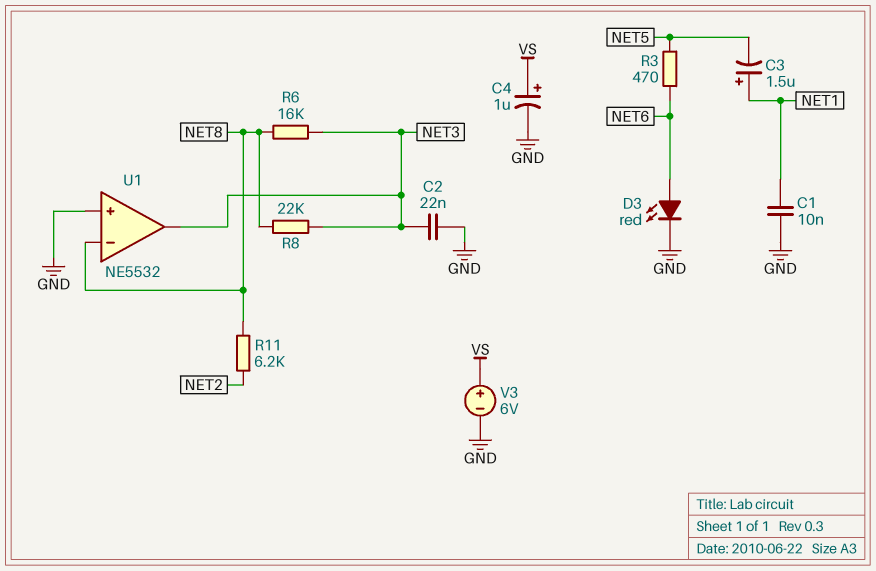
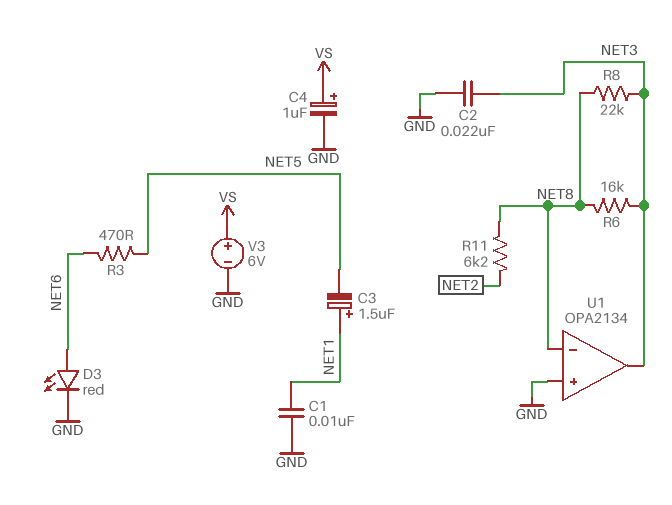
U1: NE5532 -> OPA2134

